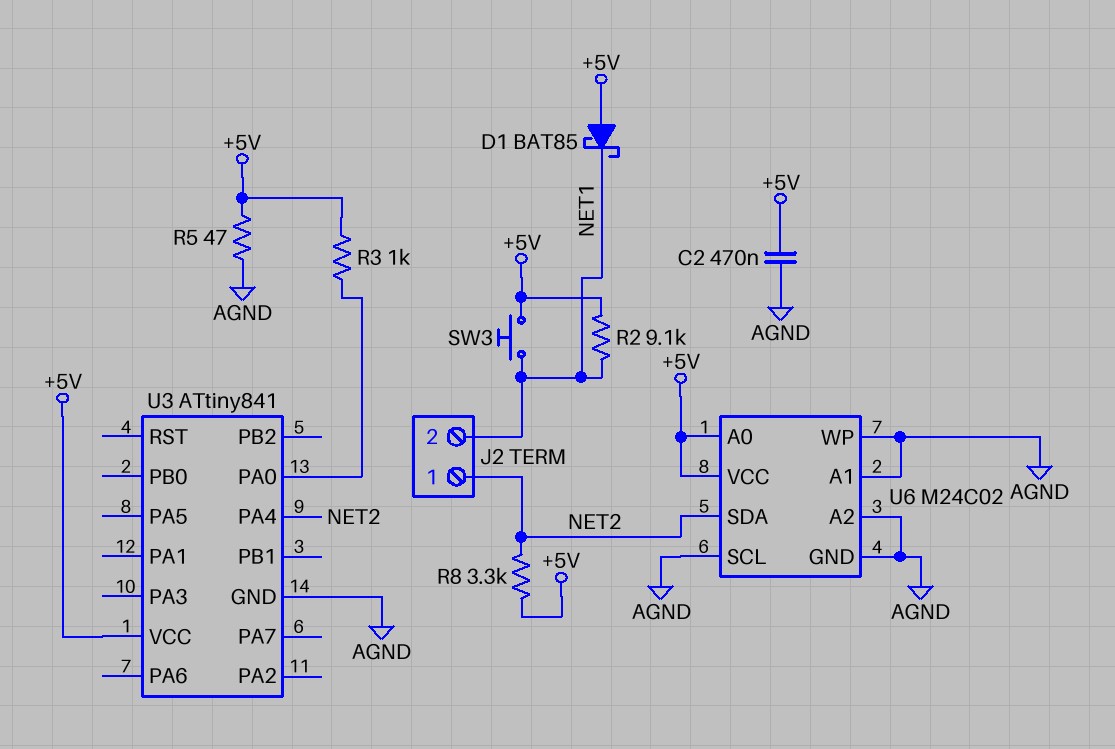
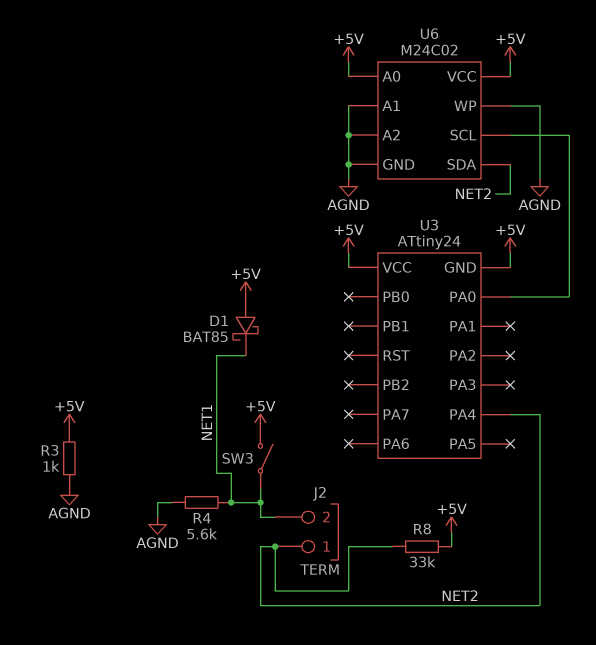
C2: 470nF (+5V, AGND) -> none
R2: 9.1k (+5V, NET1) -> none
R3: 1k (+5V, U3/PA0) -> 1k (+5V, AGND)
R4: none -> 5.6k (AGND, NET1)
R5: 47 (+5V, AGND) -> none
R8: 3.3k (+5V, NET2) -> 33k (+5V, NET2)
SW3: button (+5V, NET1) -> switch (+5V, NET1)
U3: ATtiny841 -> ATtiny24
U3 pin GND: AGND -> +5V
U6 pin SCL: AGND -> U3/PA0

